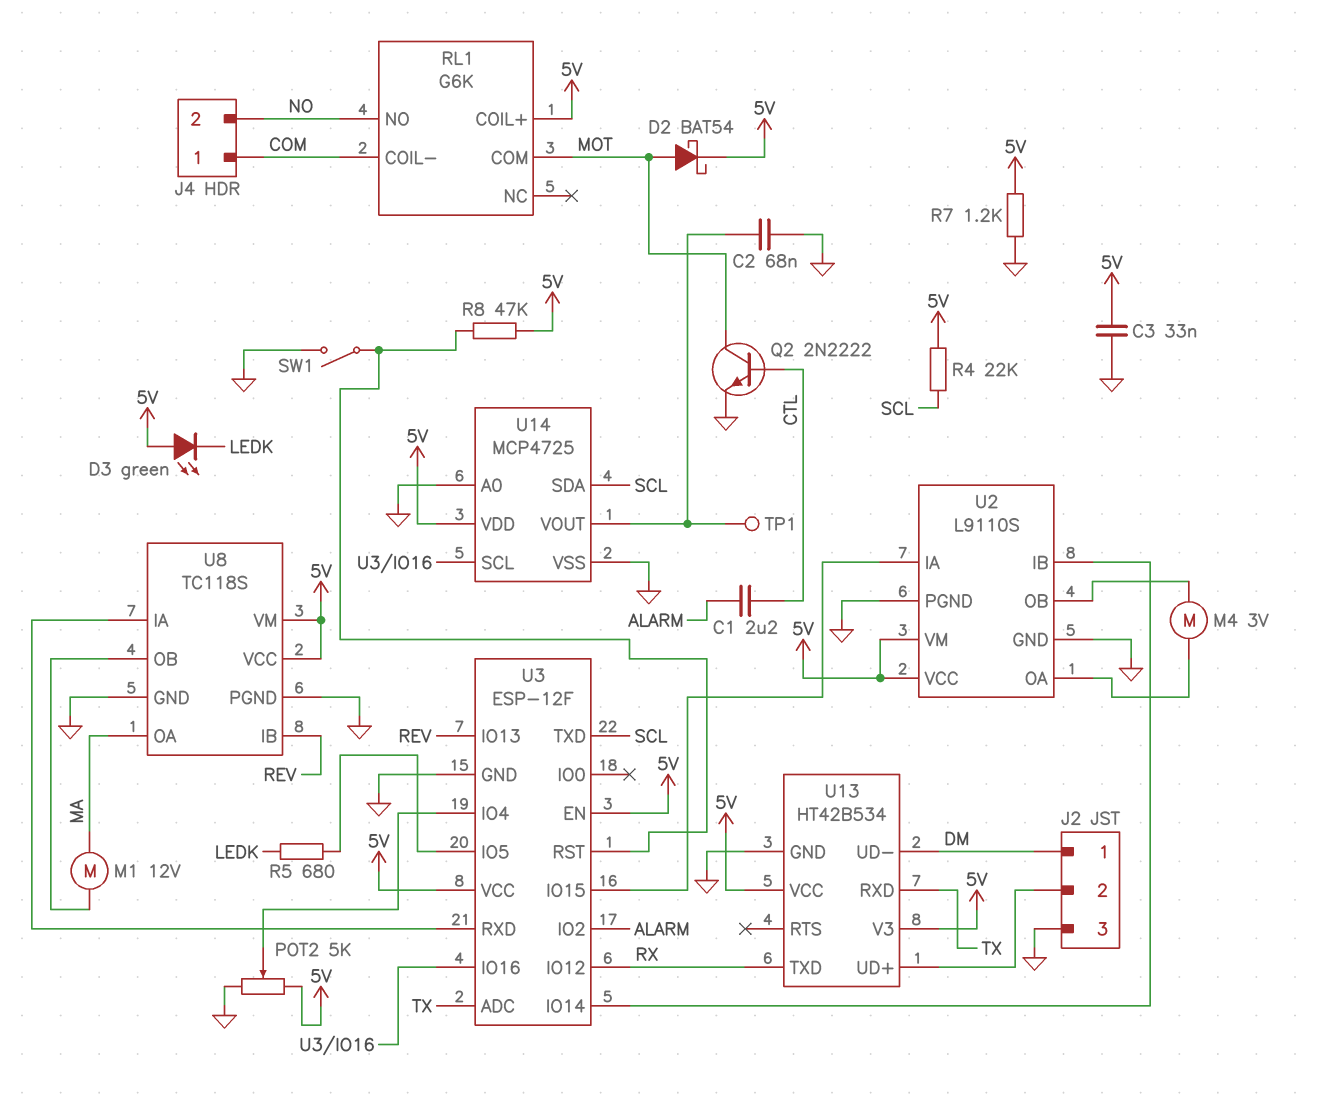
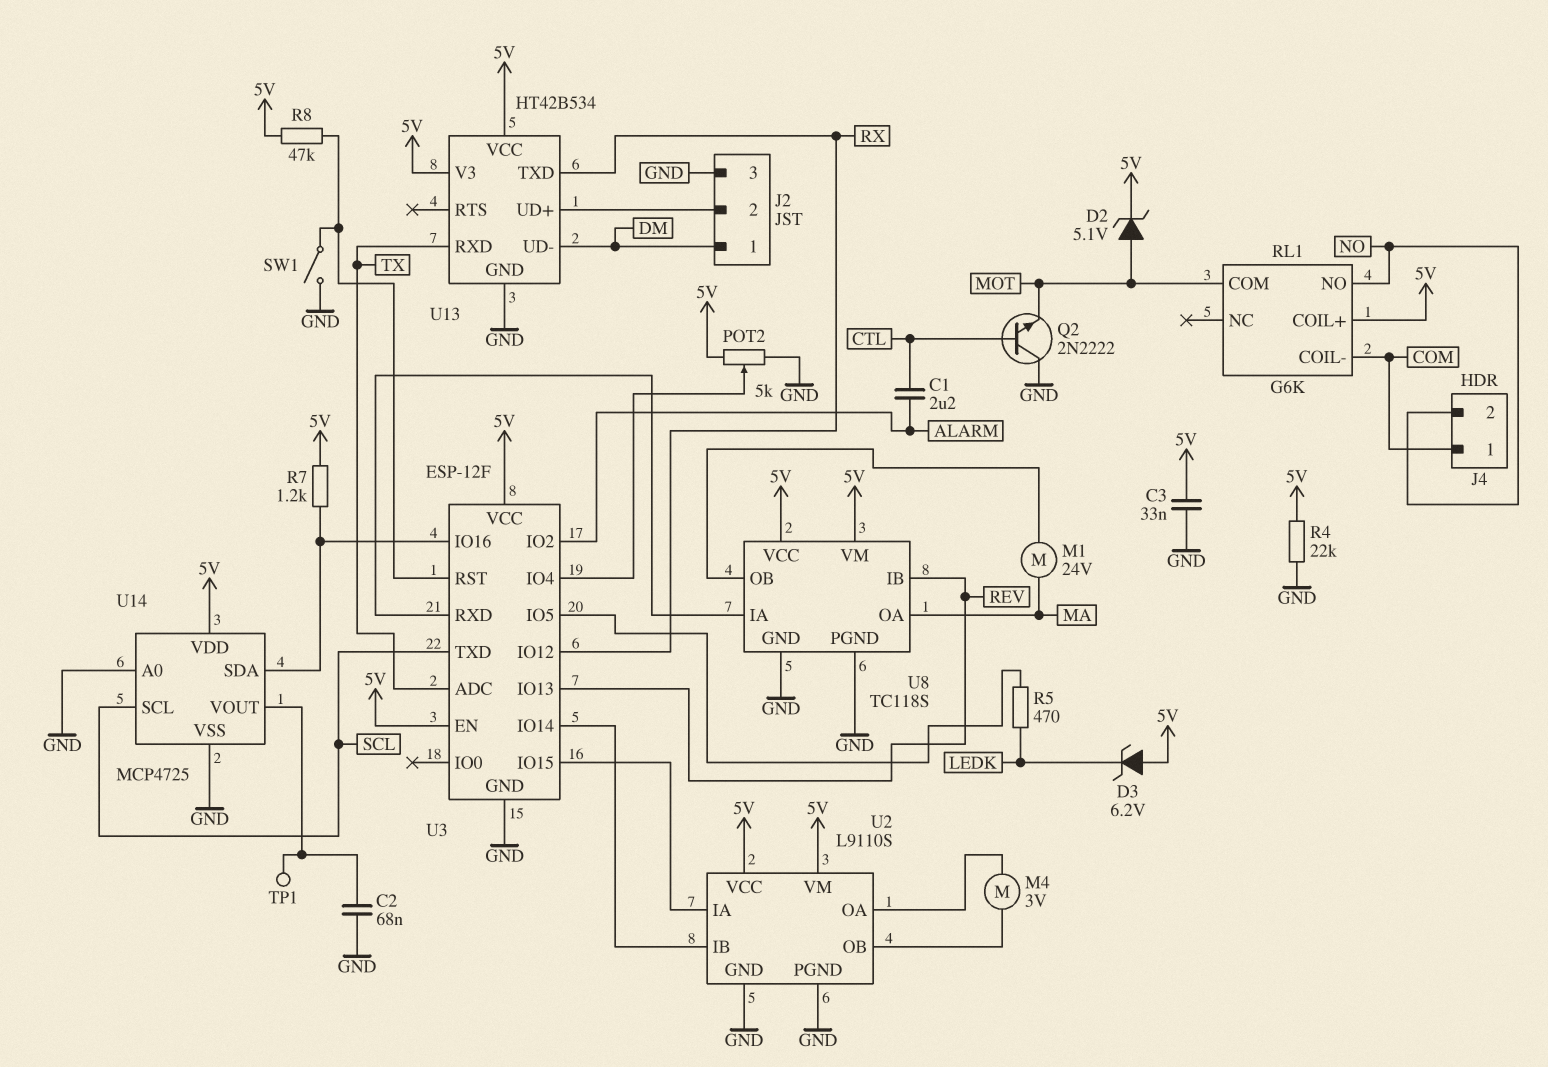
D2: schottky BAT54 (A MOT, K 5V) -> zener 5.1V (A MOT, K 5V)
D3: LED green (A 5V, K LEDK) -> zener 6.2V (A 5V, K LEDK)
M1: motor 12V (MA, U8/OB) -> motor 24V (MA, U8/OB)
Q2: NPN 2N2222 (B CTL, C MOT, E GND) -> NPN 2N2222 (B CTL, C GND, E MOT)
R4: 22k (5V, SCL) -> 22k (5V, GND)
R5: 680 (LEDK, U3/IO5) -> 470 (LEDK, U3/IO5)
R7: 1.2k (5V, GND) -> 1.2k (5V, U3/IO16)
U14 pin SCL: U3/IO16 -> SCL
U14 pin SDA: SCL -> U3/IO16

